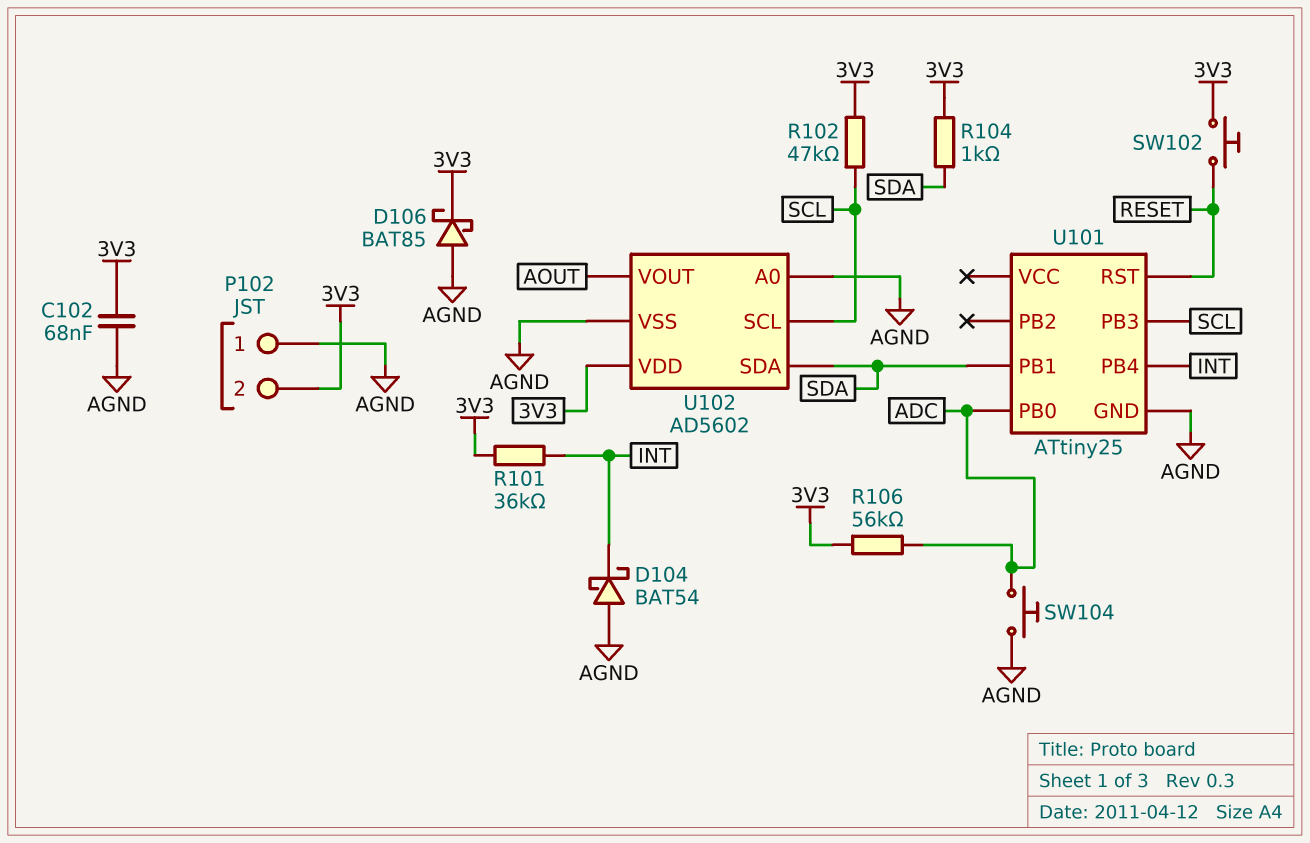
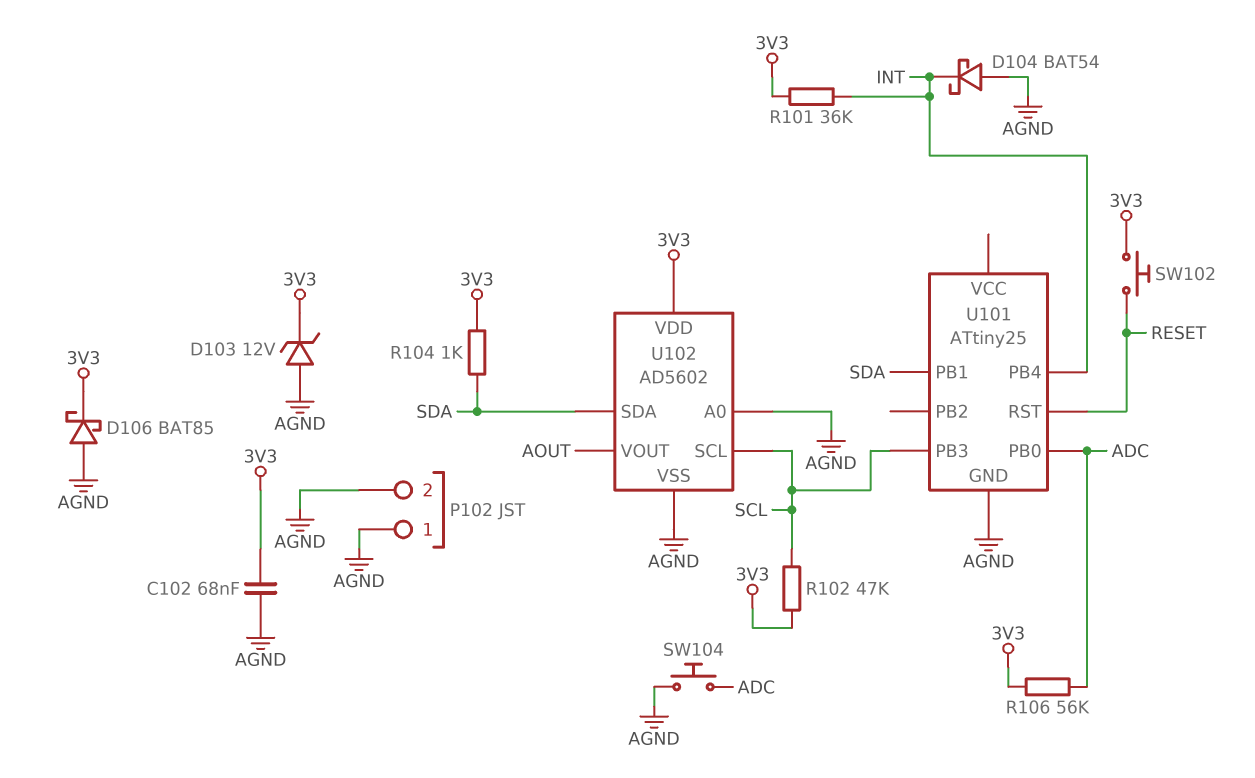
D103: none -> zener 12V (A AGND, K 3V3)
P102 pin 2: 3V3 -> AGND

